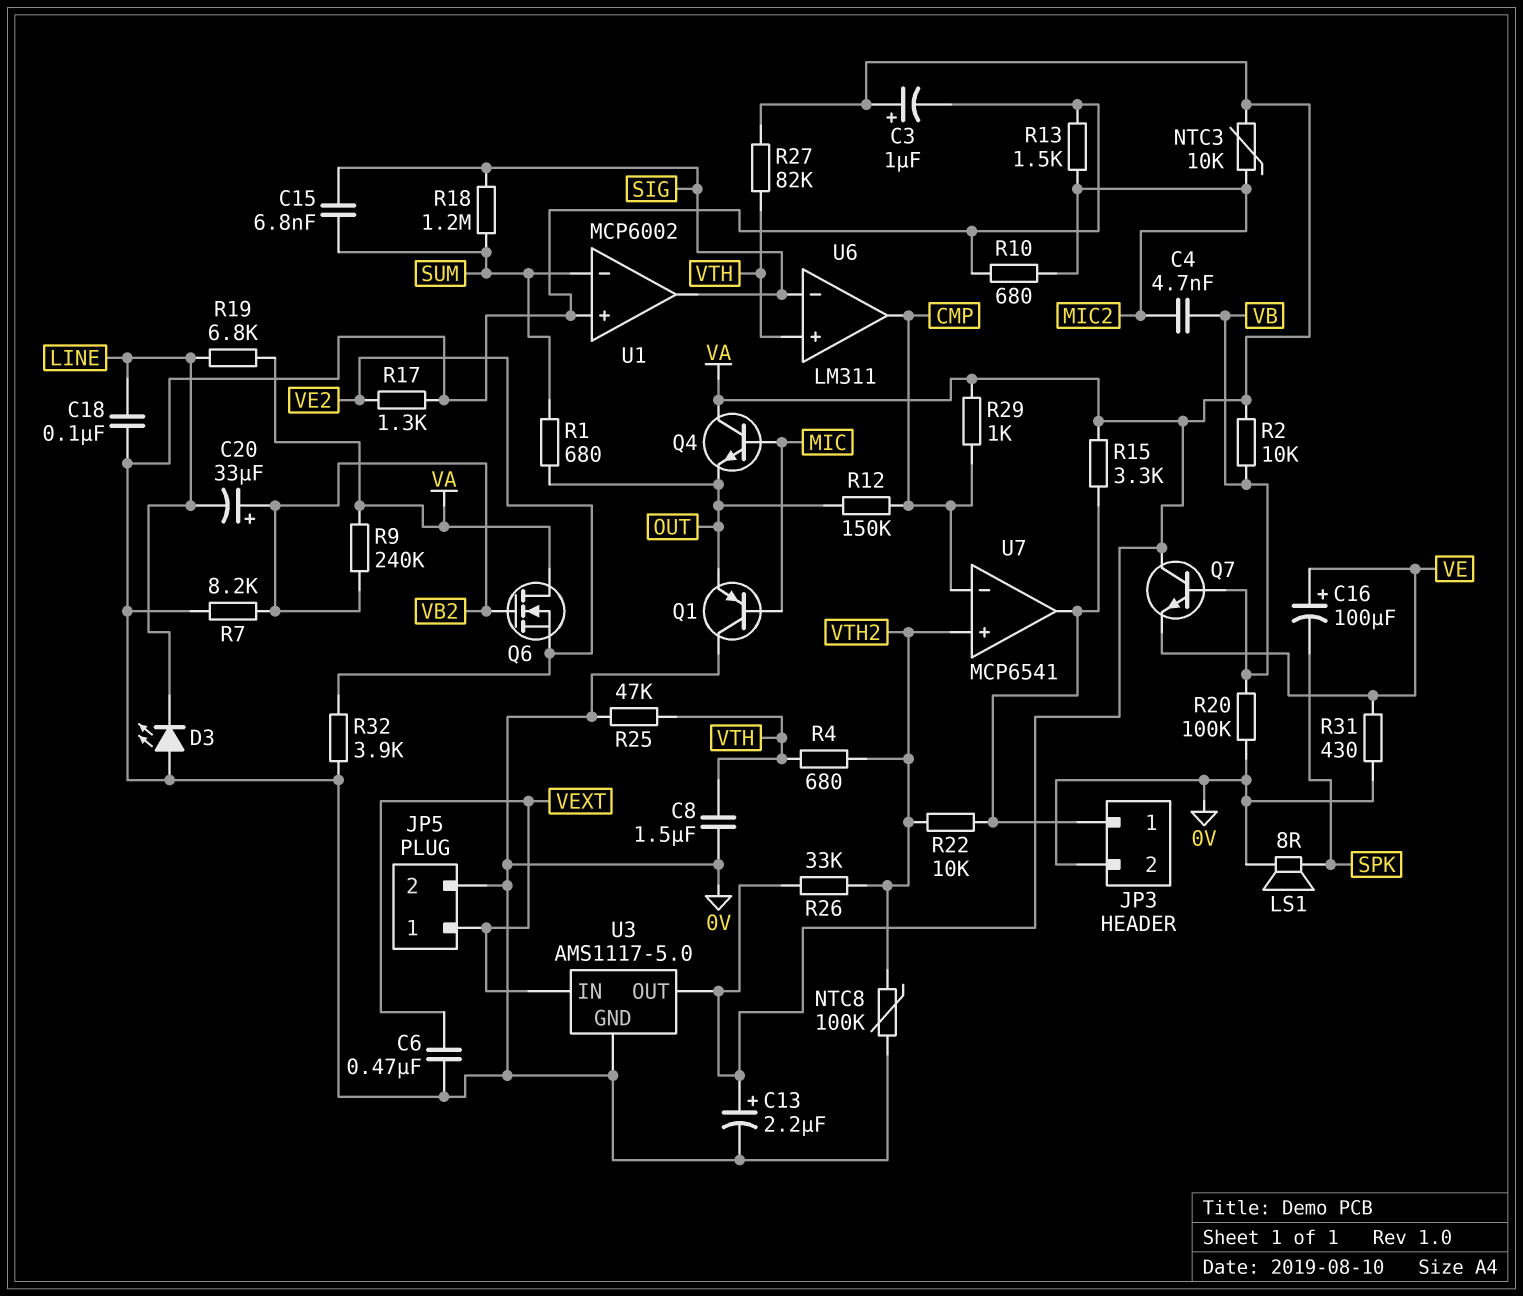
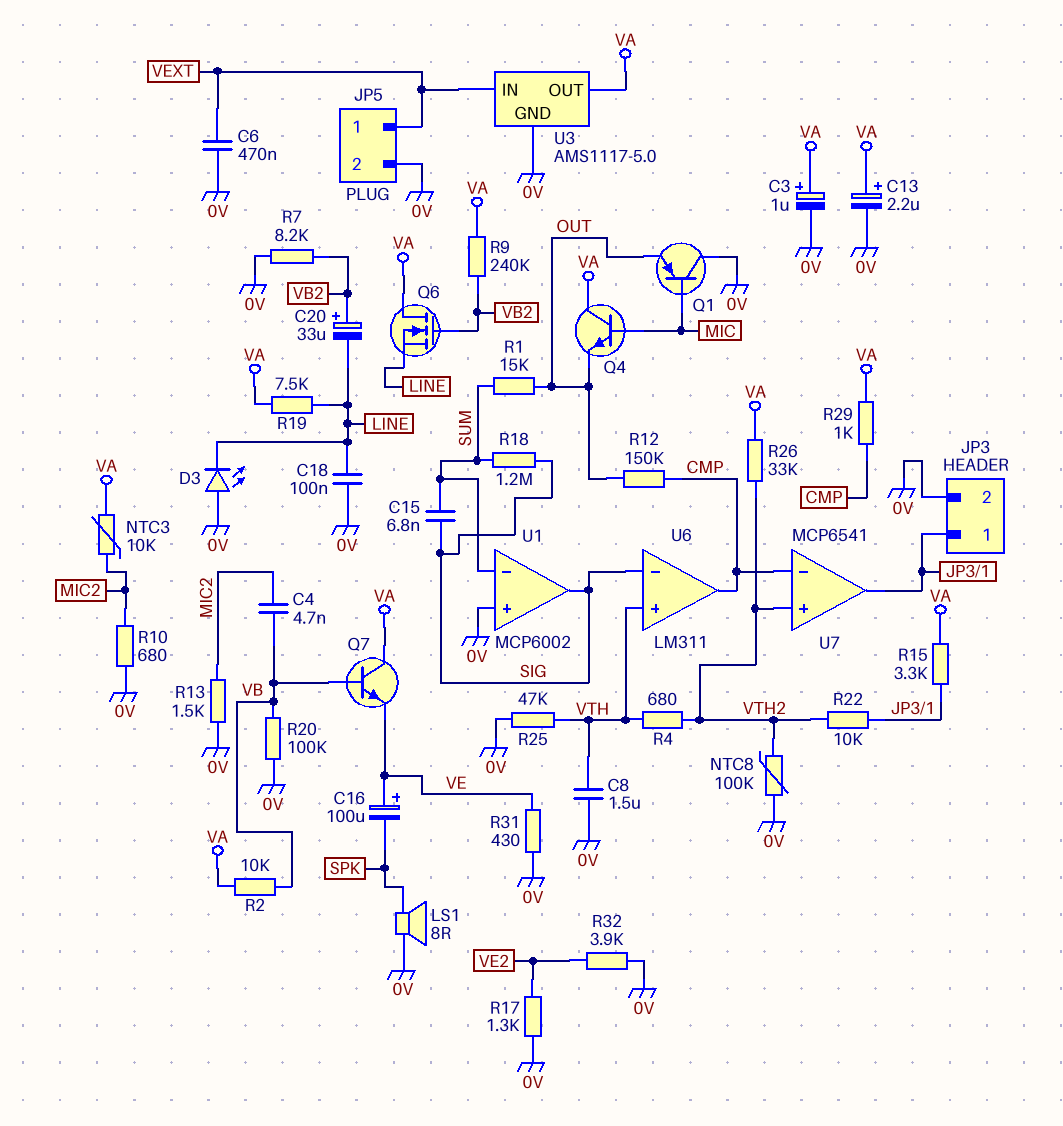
Q6: NMOS (G VB2, D VA, S VE2) -> NMOS (G VB2, D VA, S LINE)
R1: 680 (OUT, SUM) -> 15k (OUT, SUM)
R19: 6.8k (LINE, VA) -> 7.5k (LINE, VA)
R27: 82k (VA, VTH) -> none

